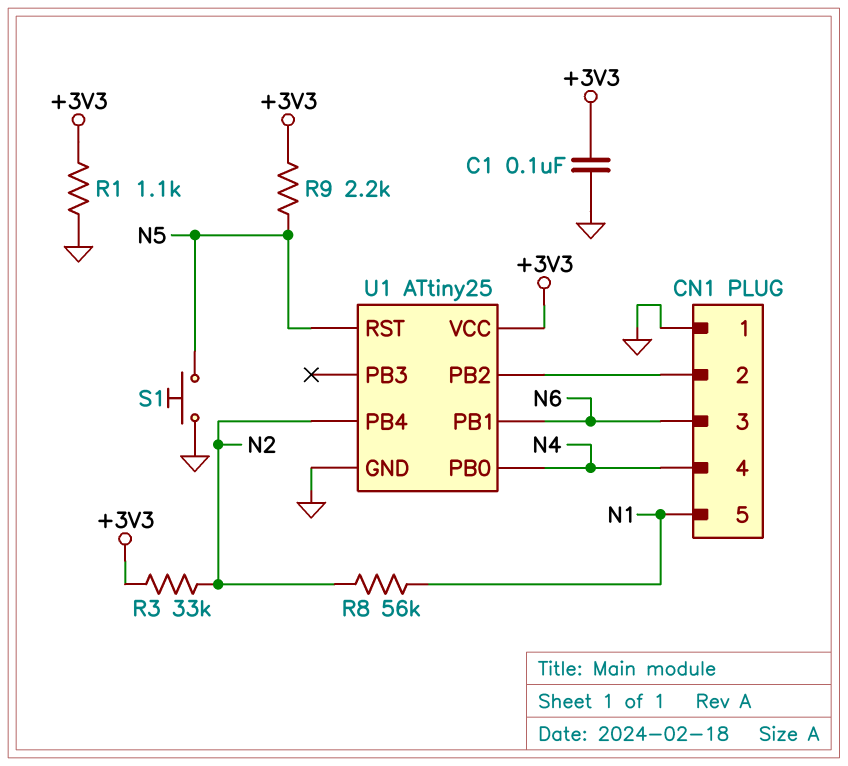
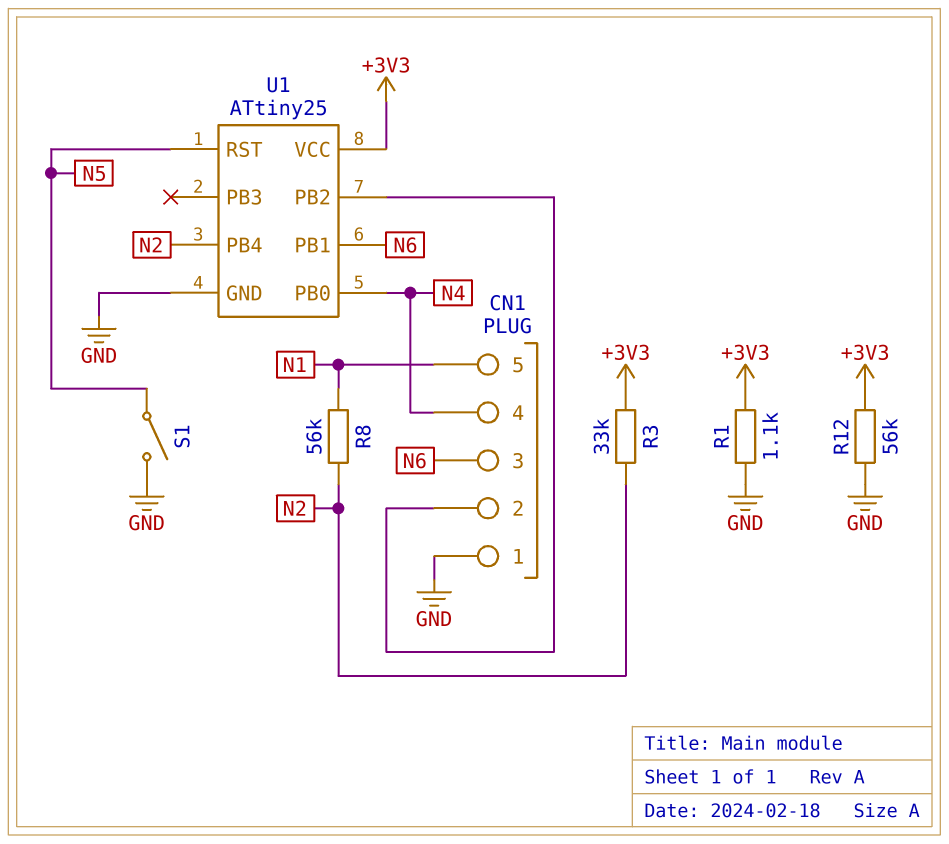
C1: 100nF (+3V3, GND) -> none
R9: 2.2k (+3V3, N5) -> none
R12: none -> 56k (+3V3, GND)
S1: button (GND, N5) -> switch (GND, N5)

